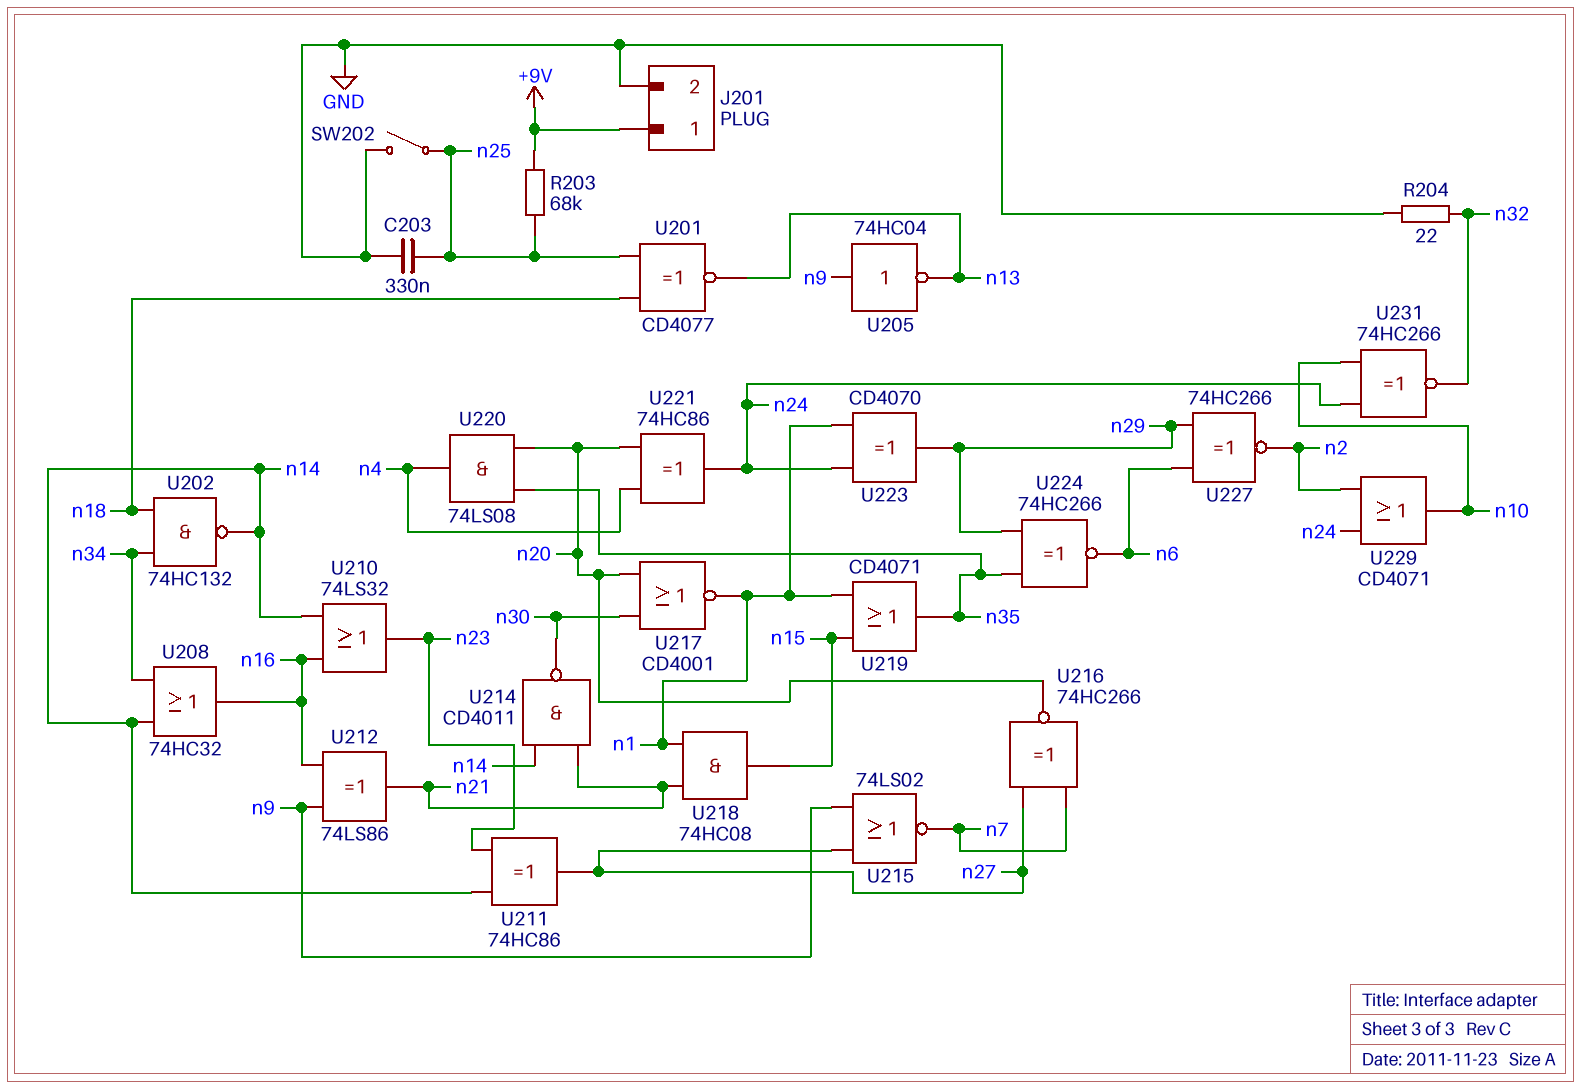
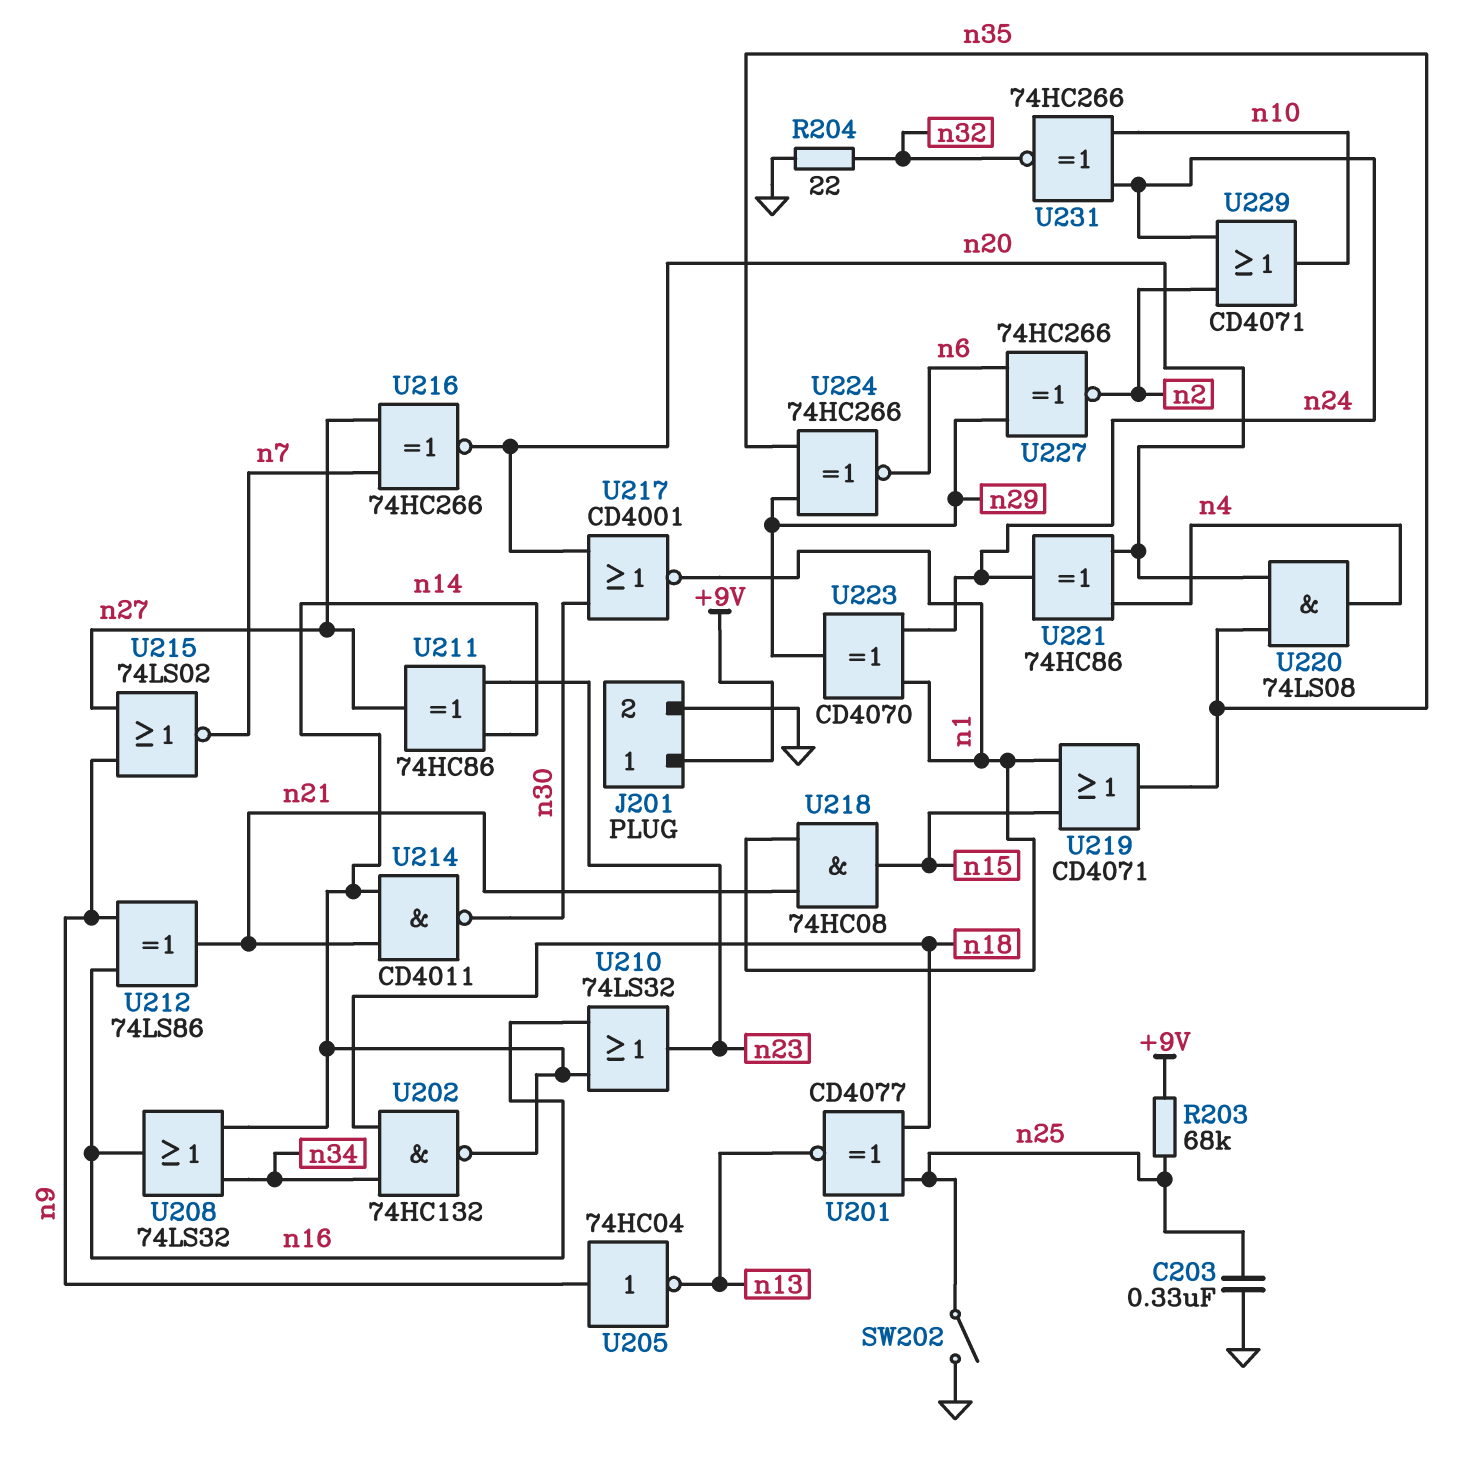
U208: OR 74HC32 (in n14, in n34, out n16) -> OR 74LS32 (in n14, in n34, out n16)

